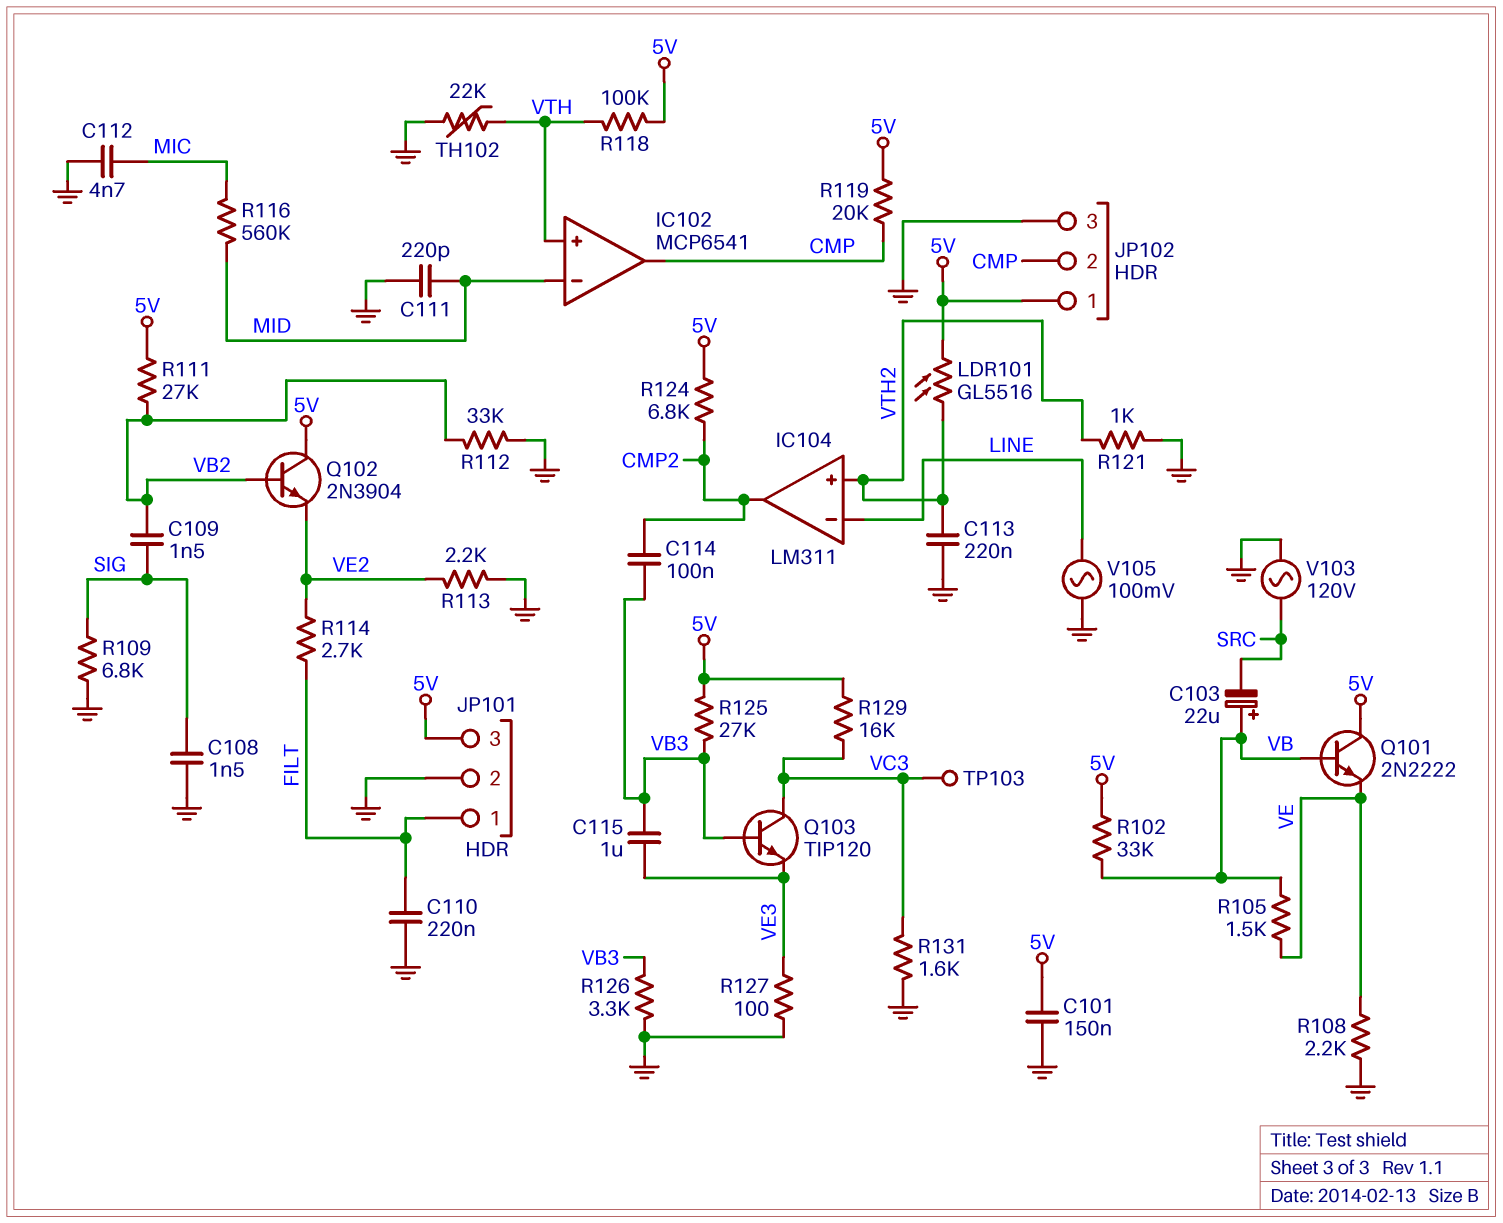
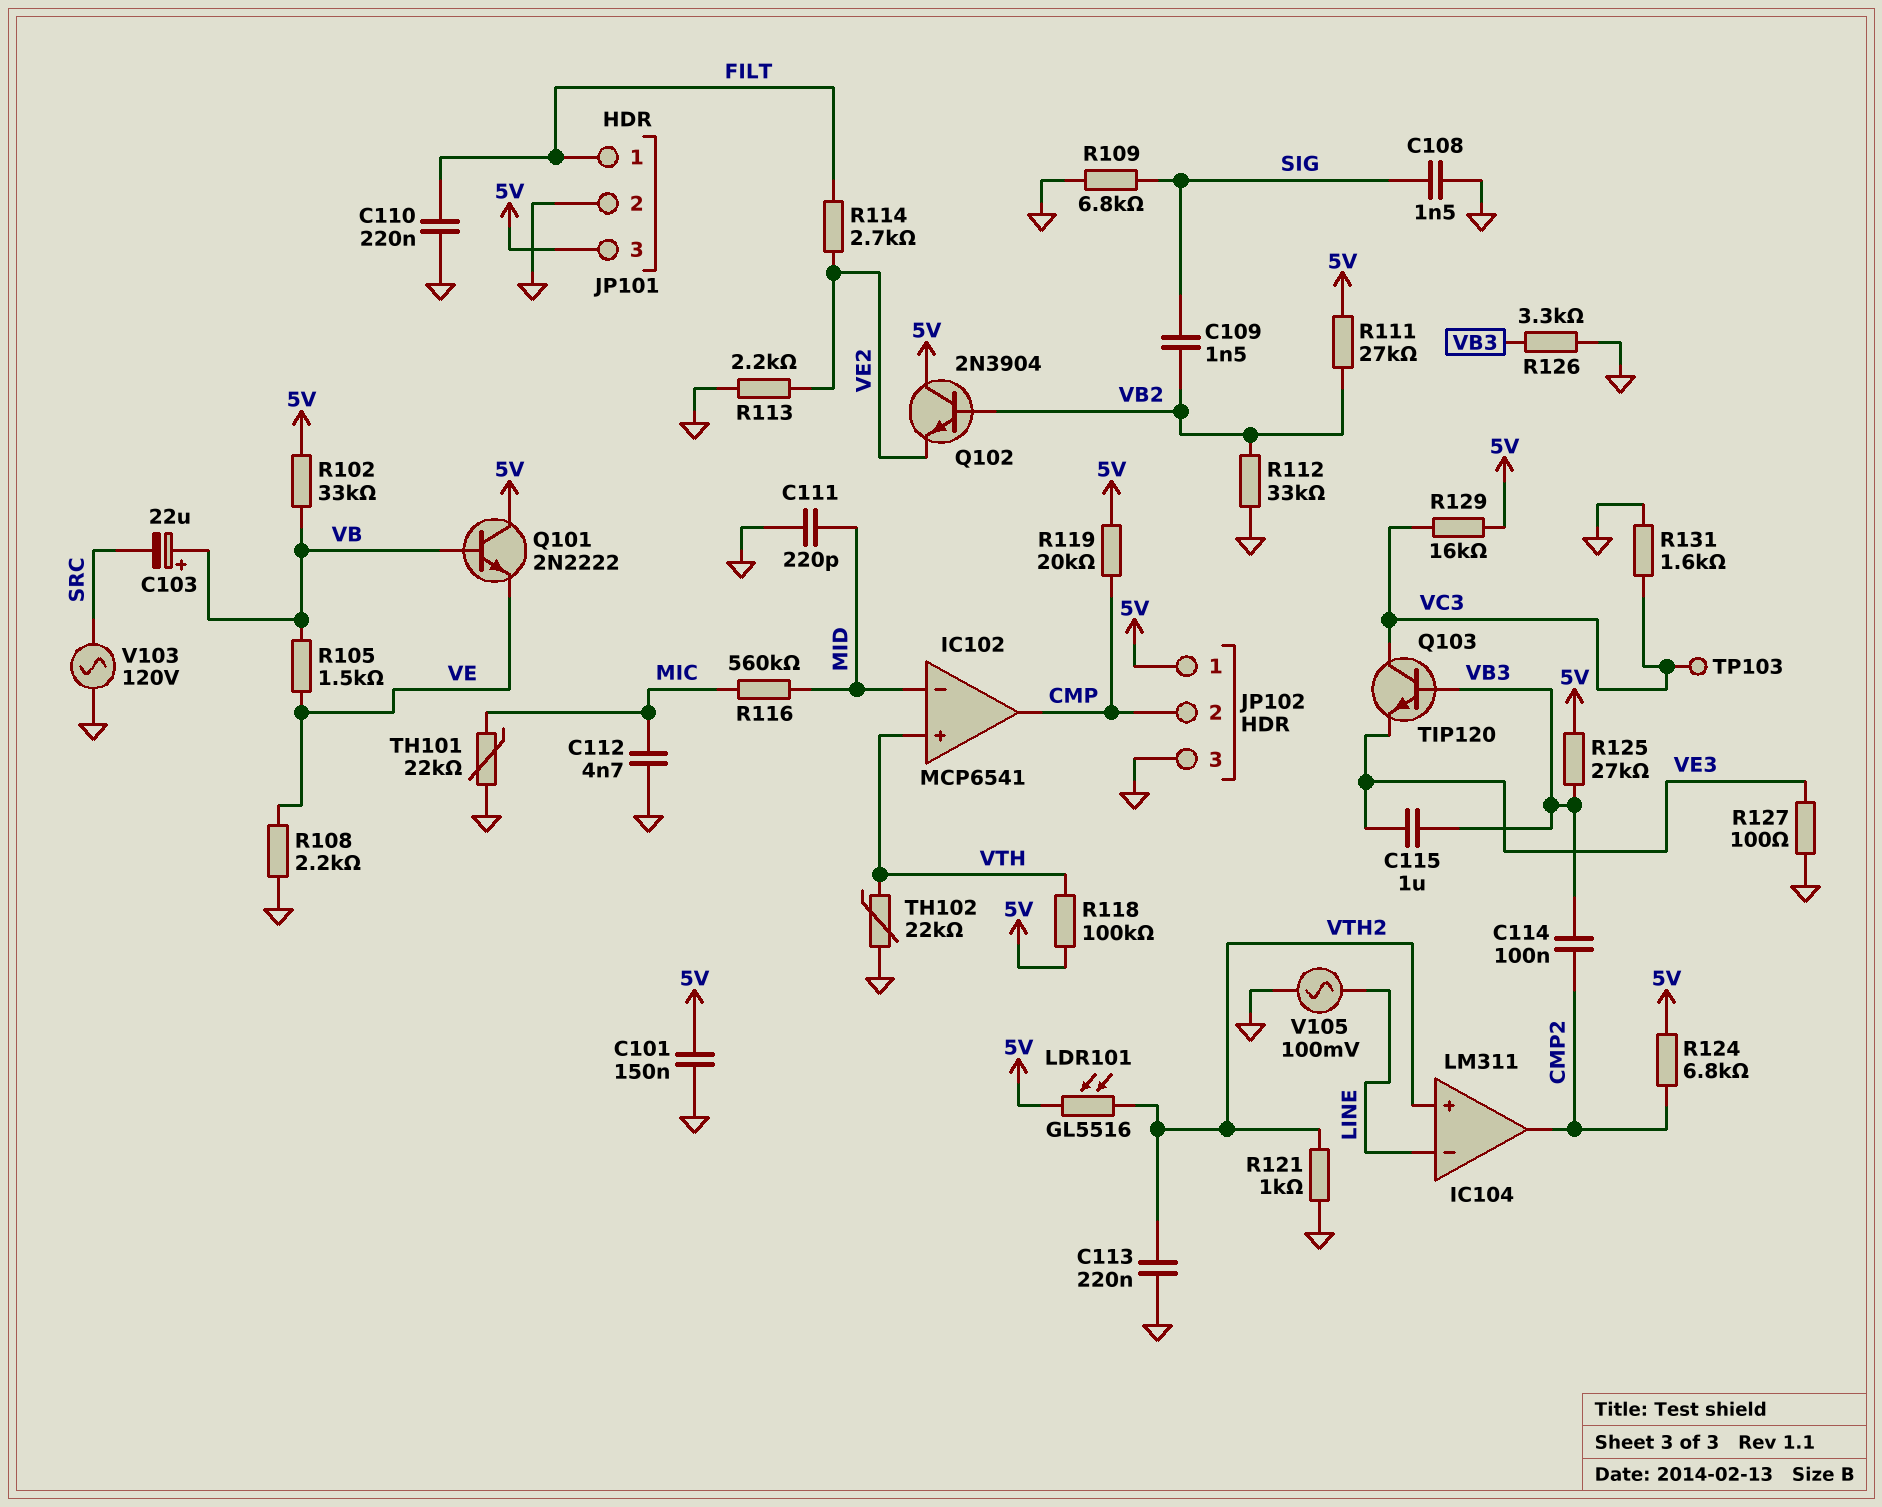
TH101: none -> 22k (GND, MIC)

